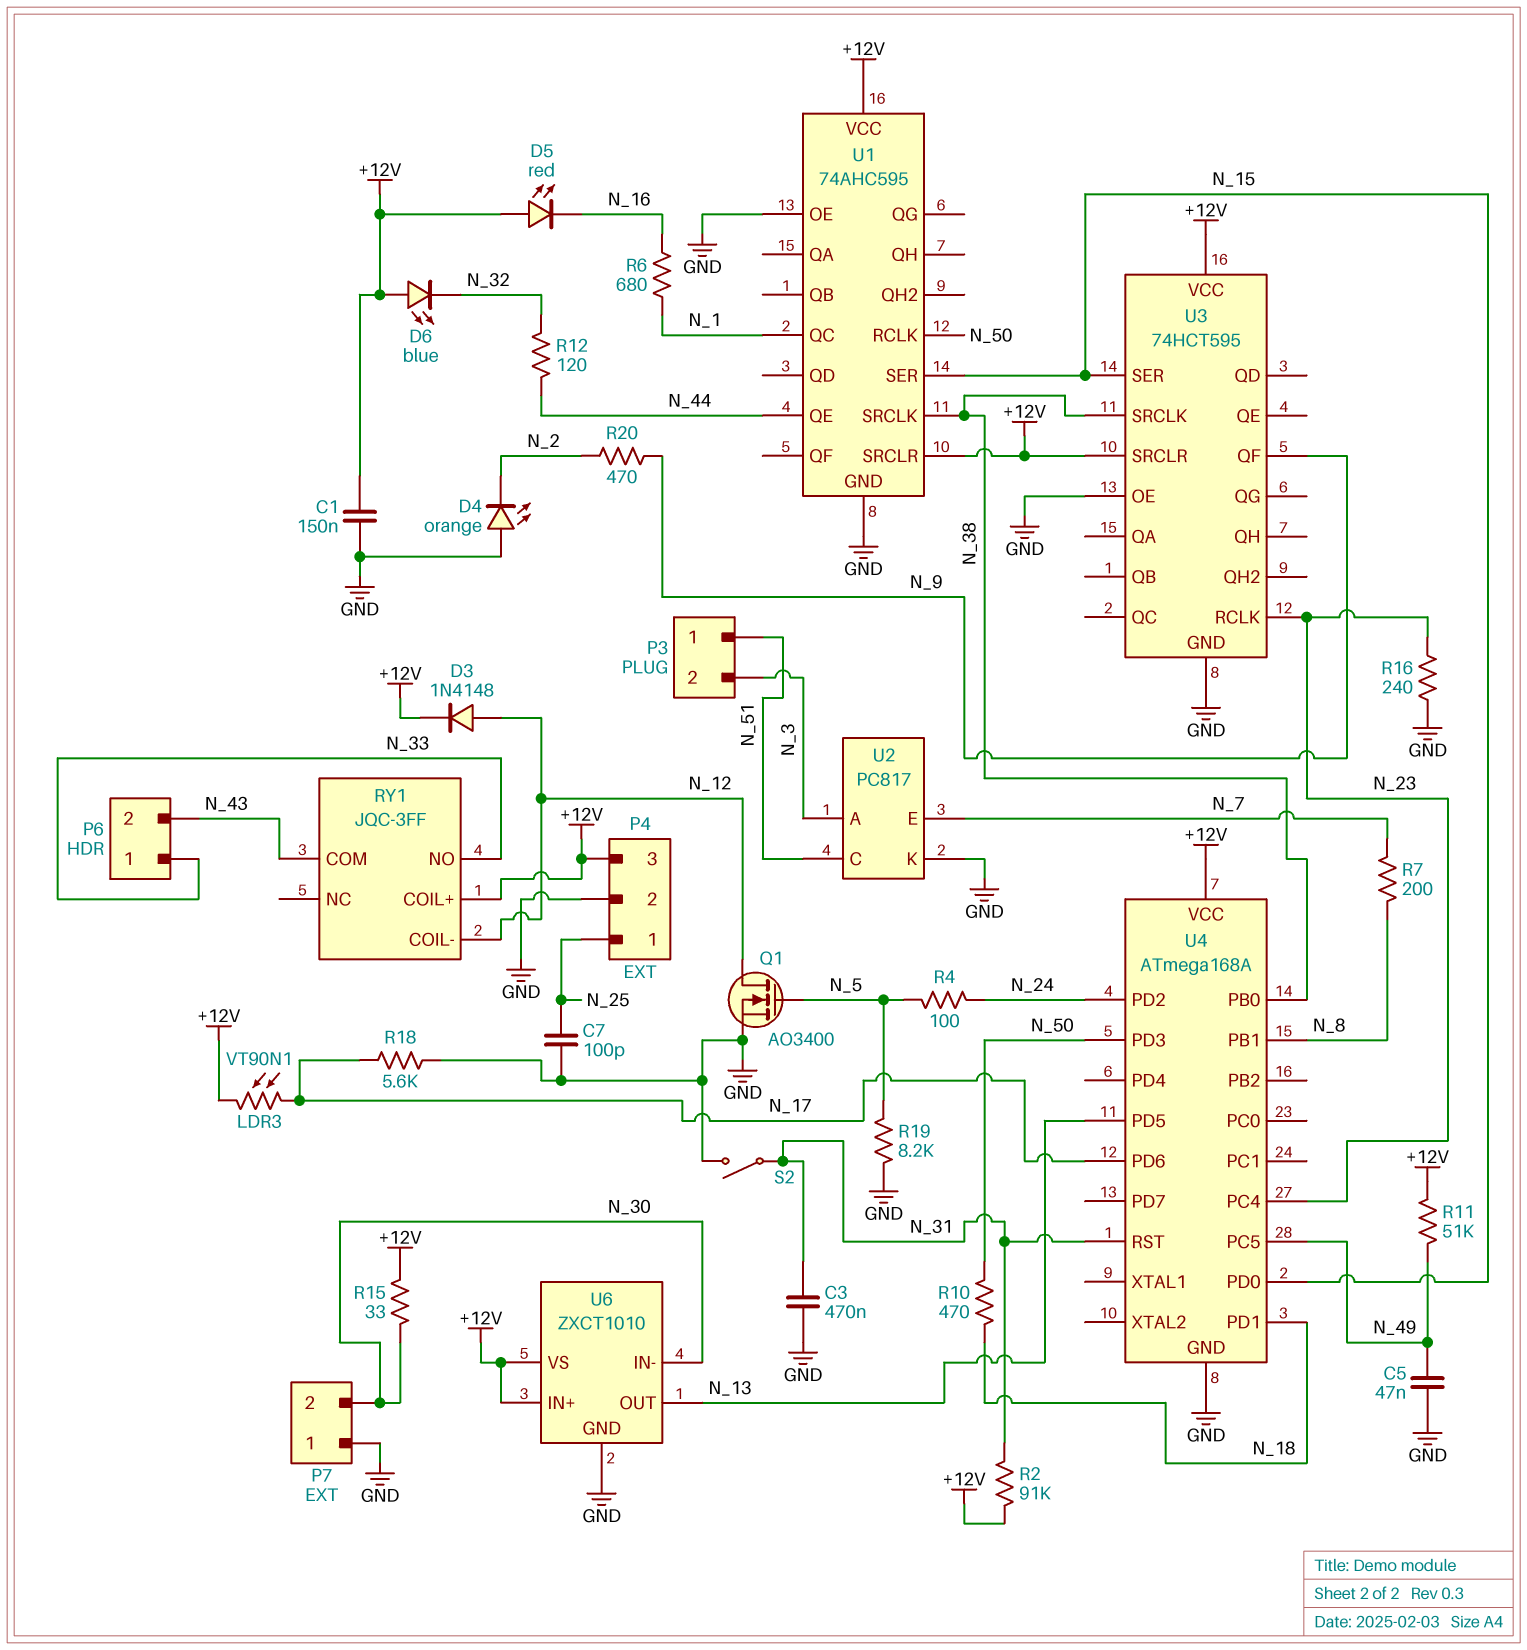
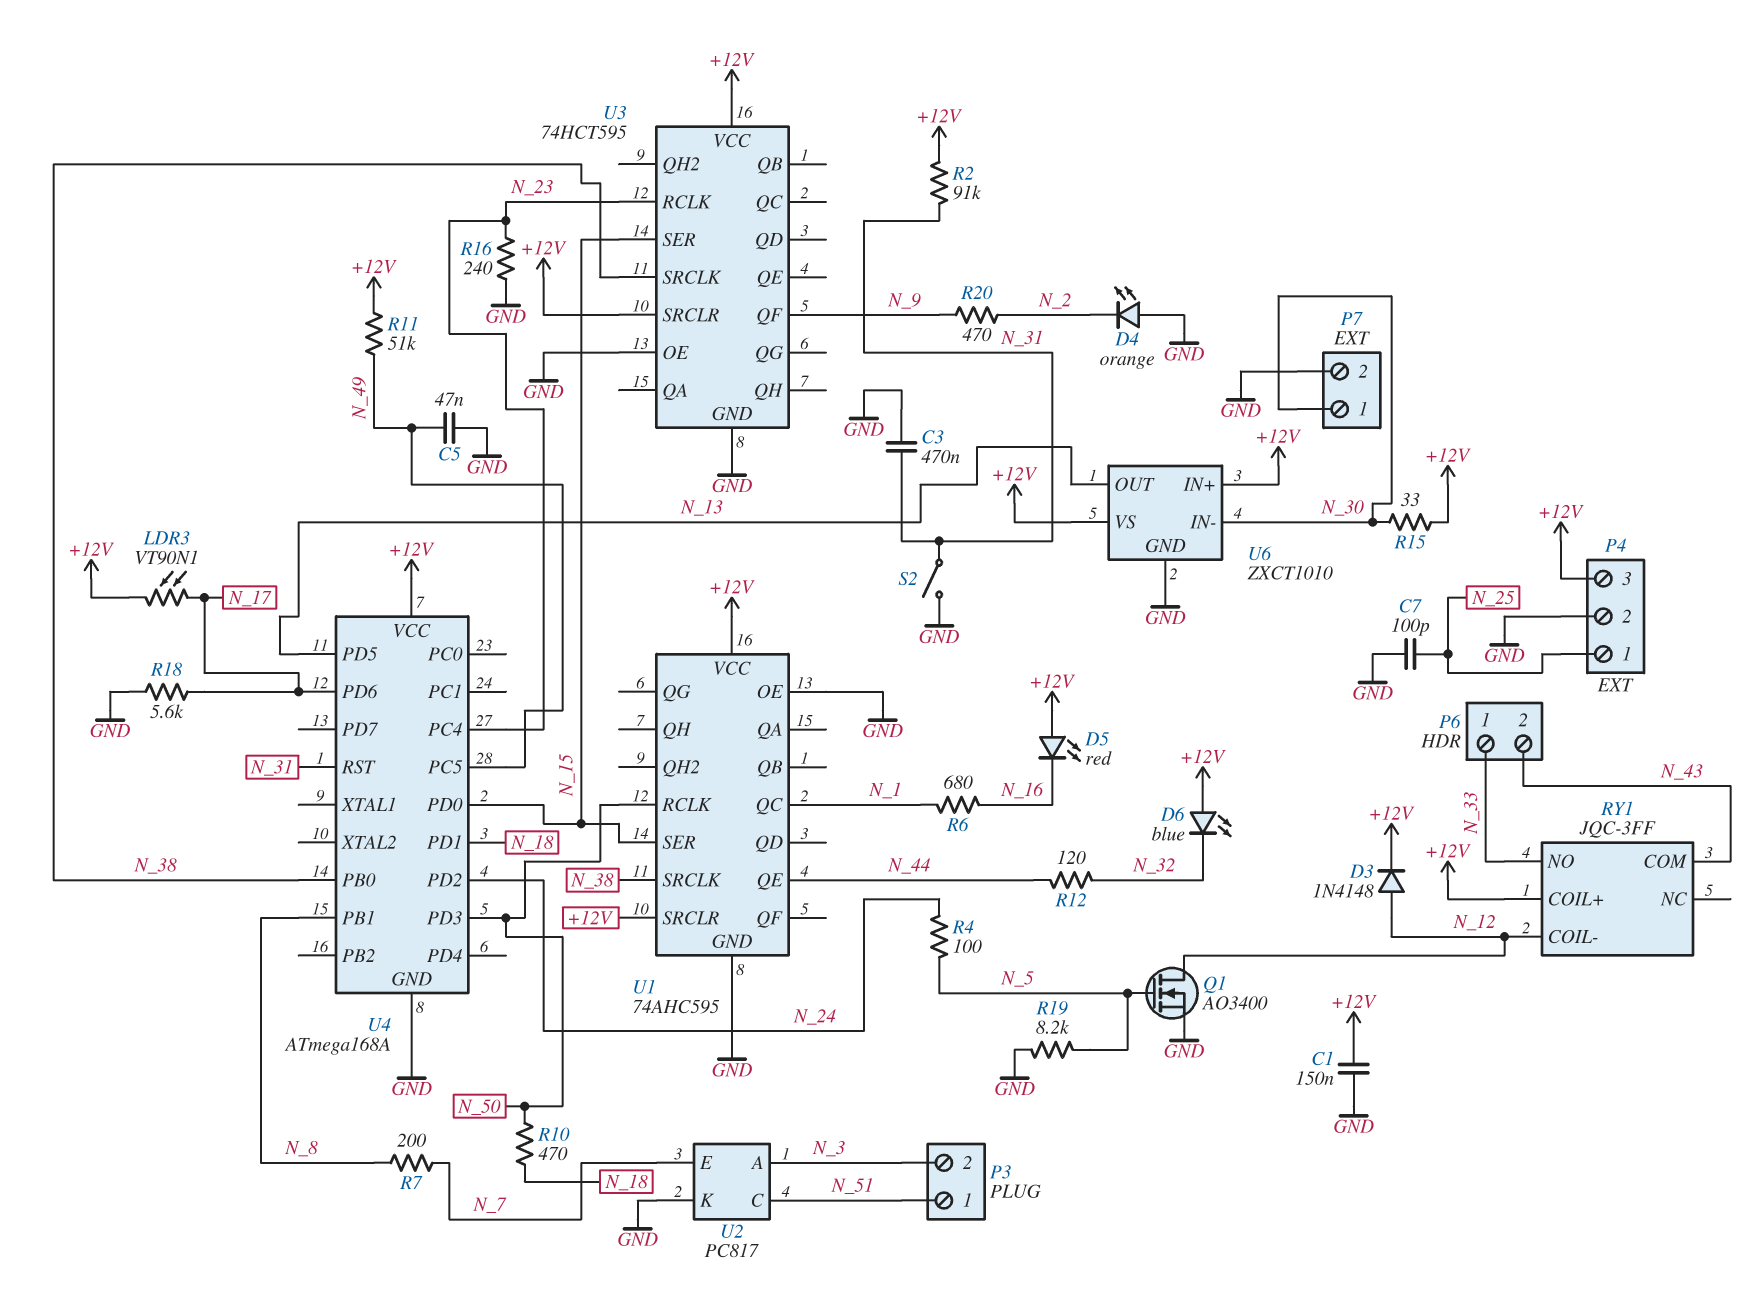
P7 pin 1: GND -> N_30
P7 pin 2: N_30 -> GND

